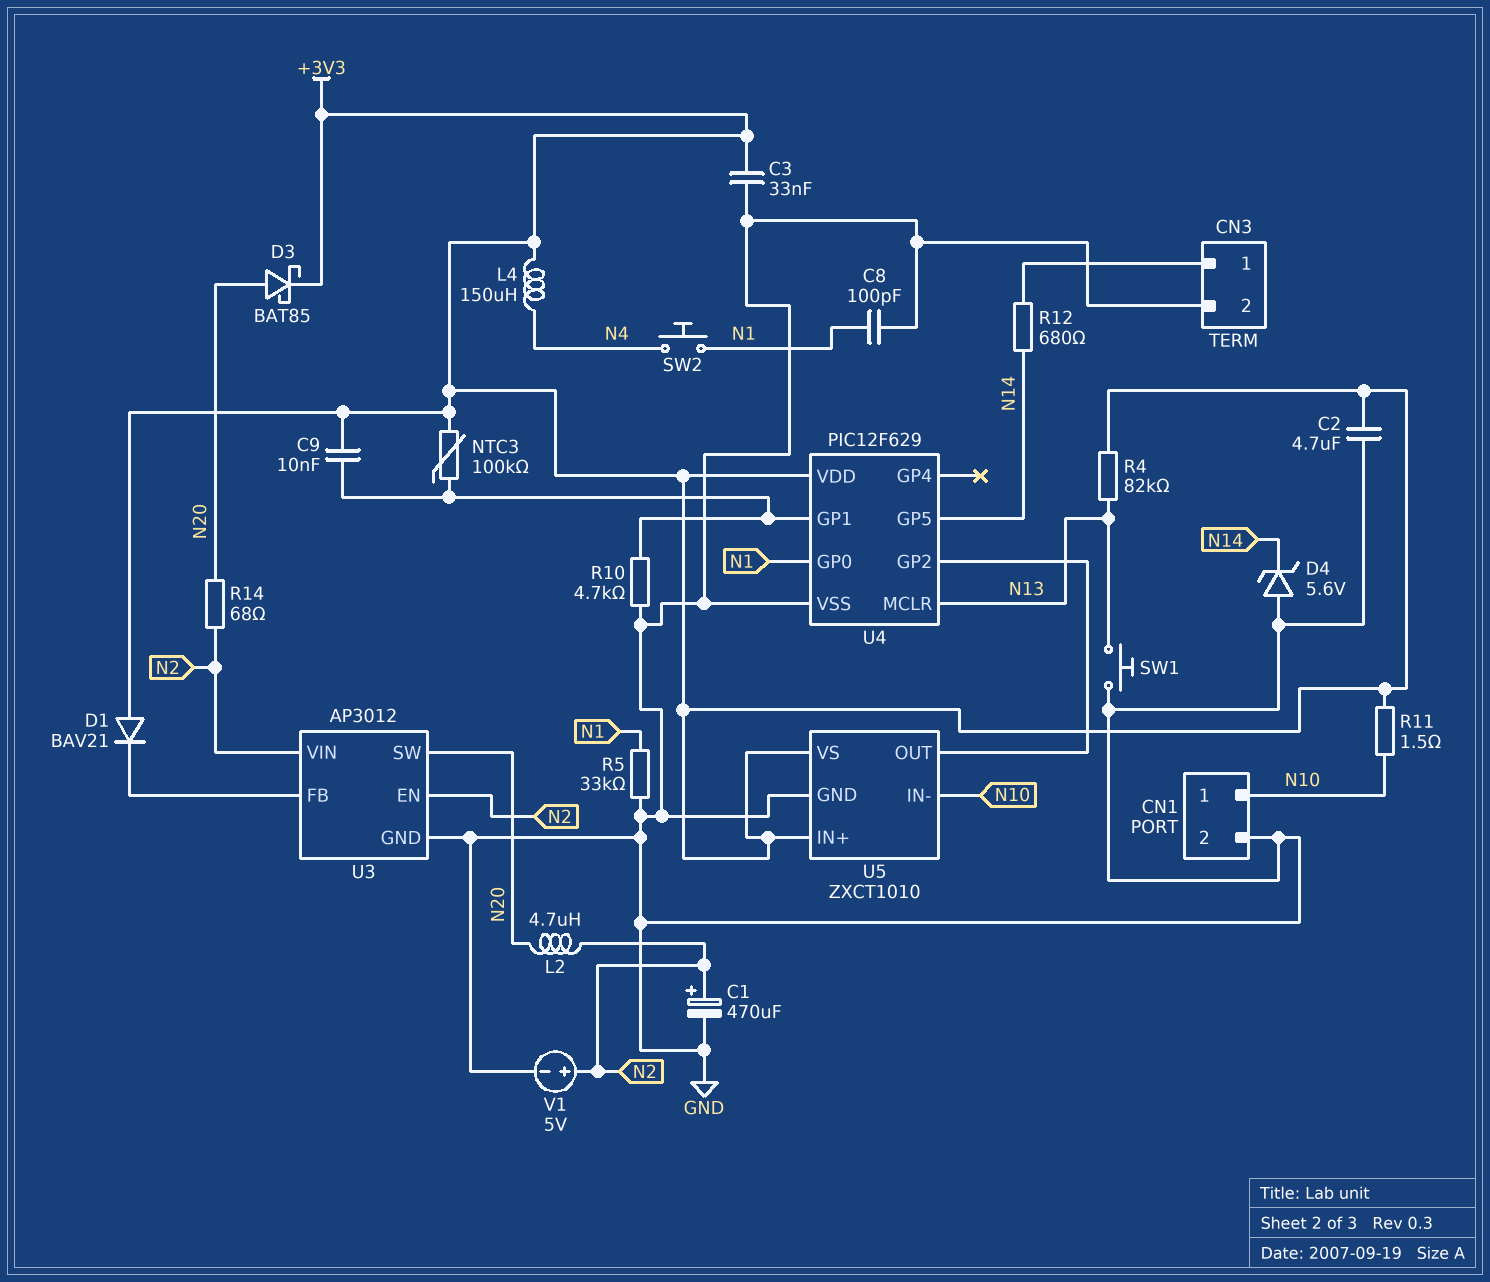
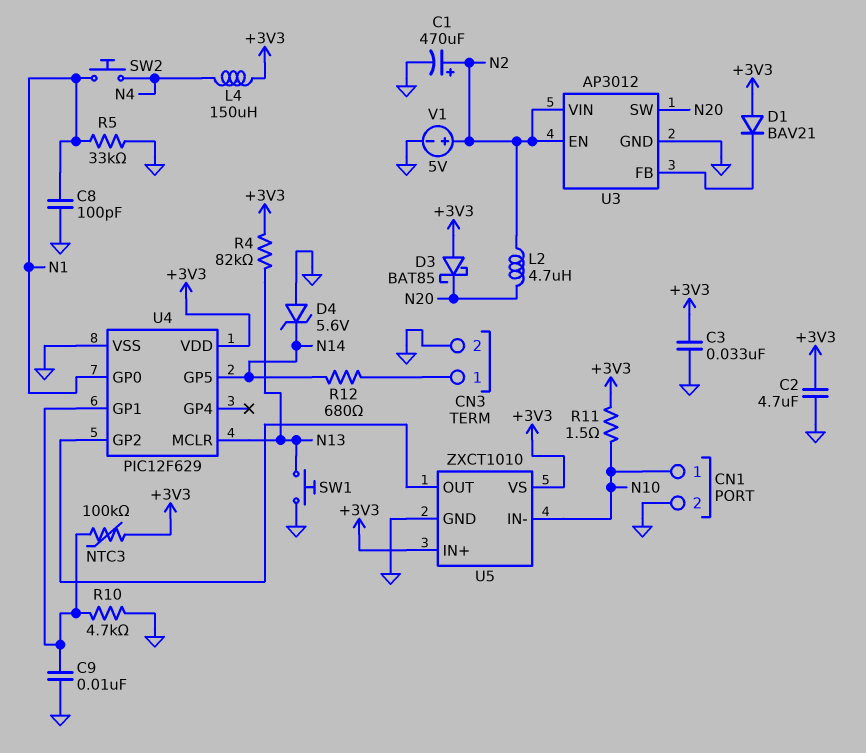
C9: 10nF (+3V3, U4/GP1) -> 10nF (GND, U4/GP1)
D3: schottky BAT85 (A N20, K +3V3) -> schottky BAT85 (A +3V3, K N20)
R14: 68 (N2, N20) -> none

